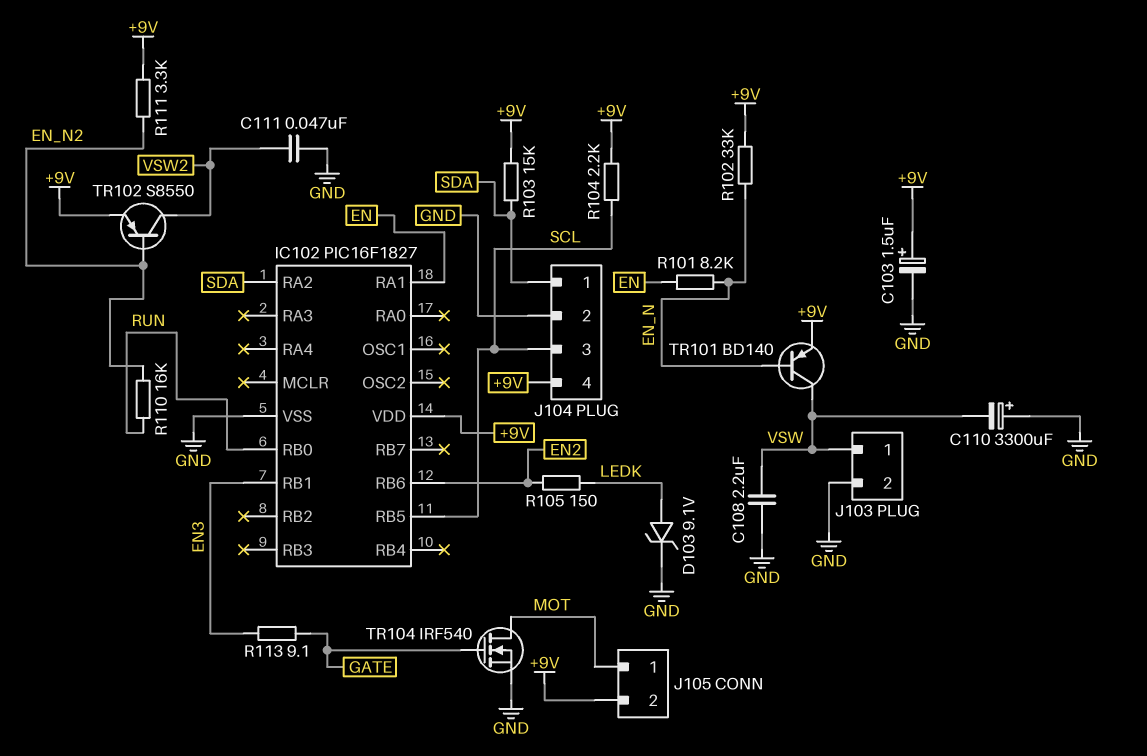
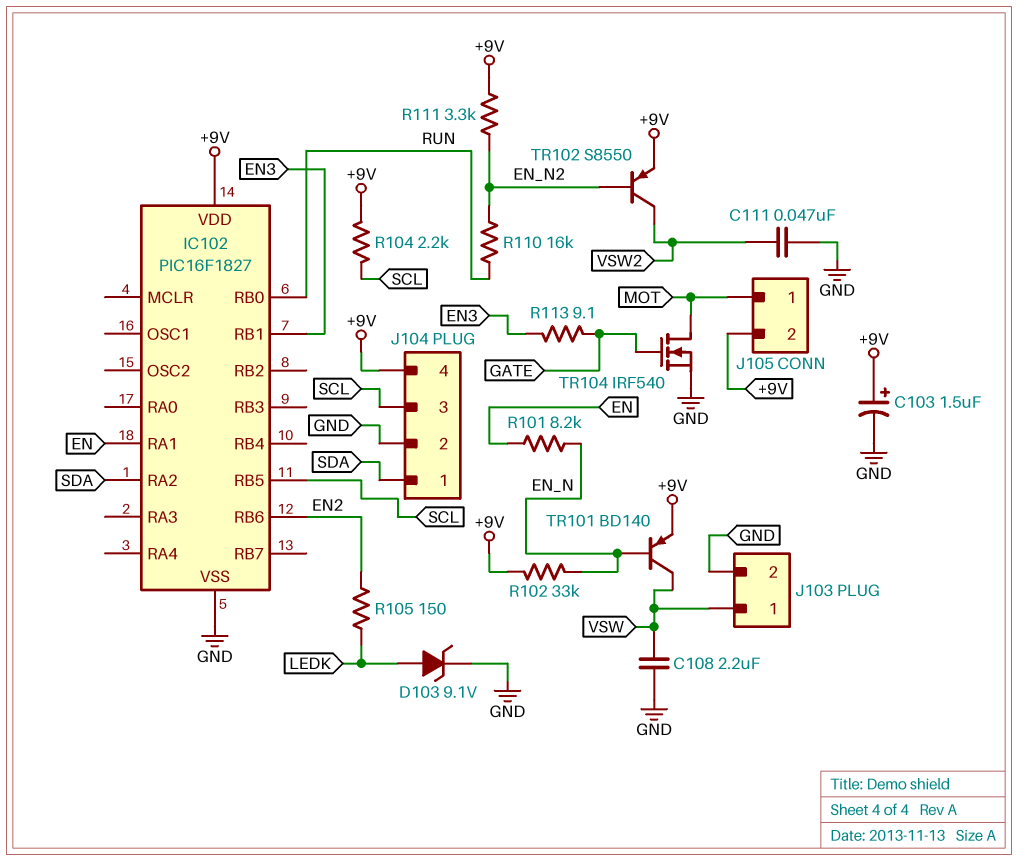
C110: 3300uF (plus GND, minus VSW) -> none
R103: 15k (+9V, SDA) -> none

